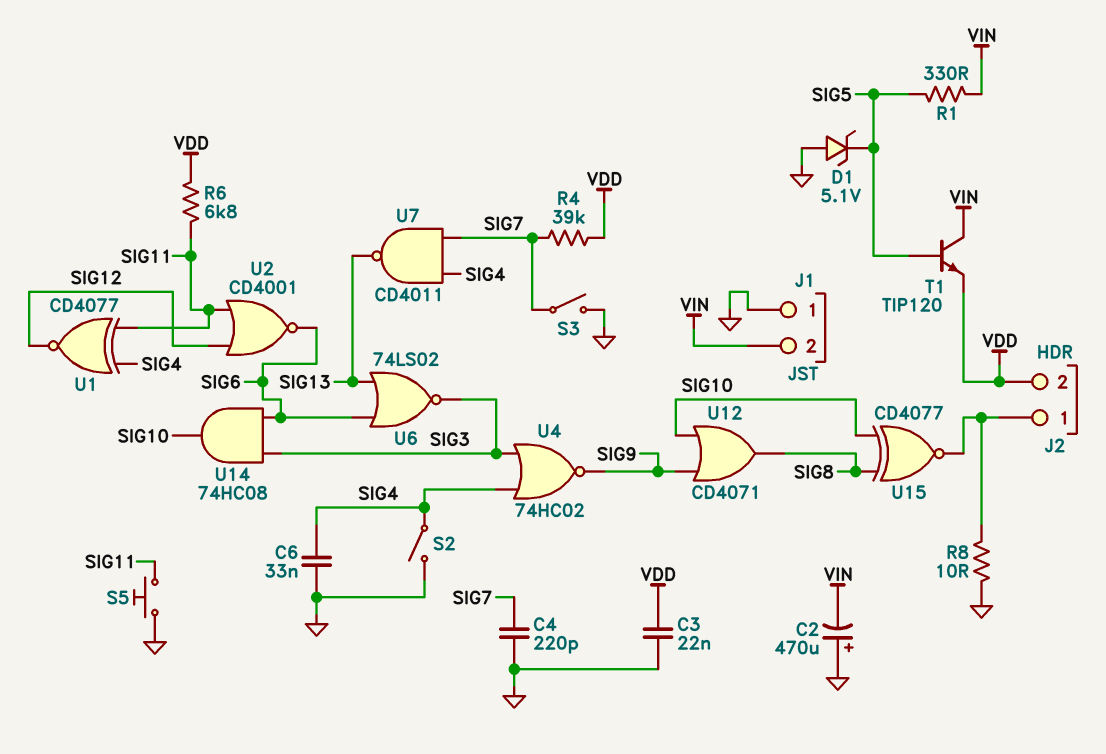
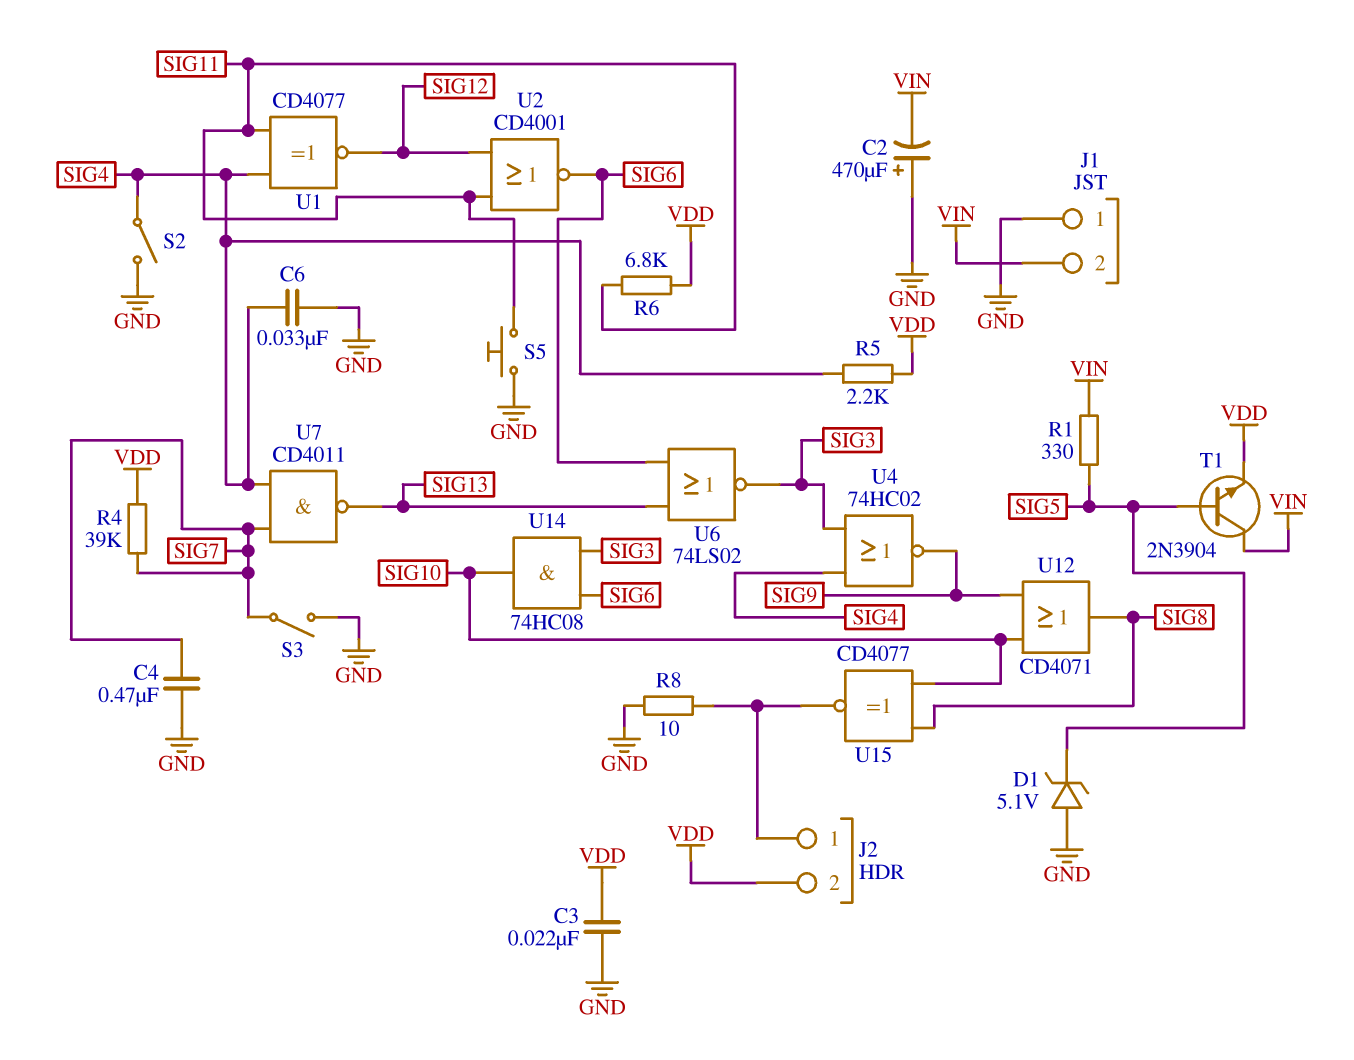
C4: 220pF (GND, SIG7) -> 470nF (GND, SIG7)
R5: none -> 2.2k (SIG4, VDD)
T1: NPN TIP120 (B SIG5, C VIN, E VDD) -> NPN 2N3904 (B SIG5, C VIN, E VDD)

